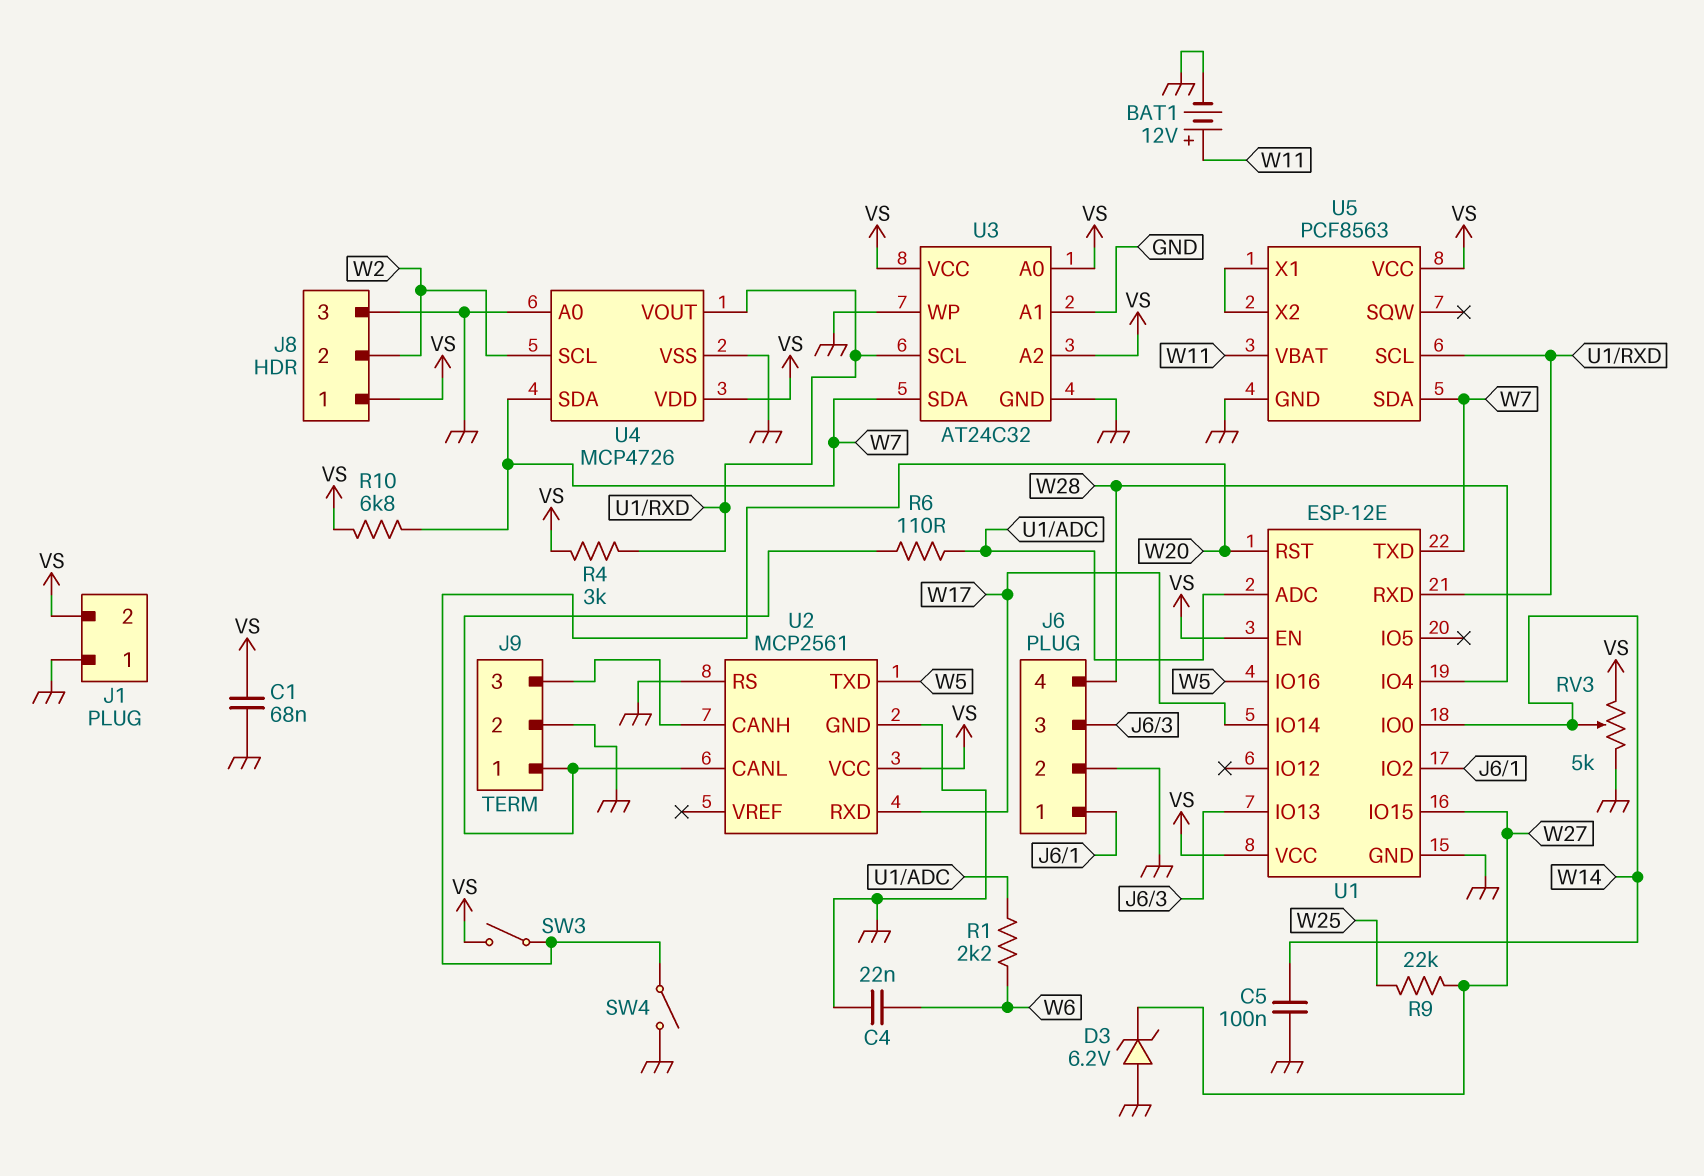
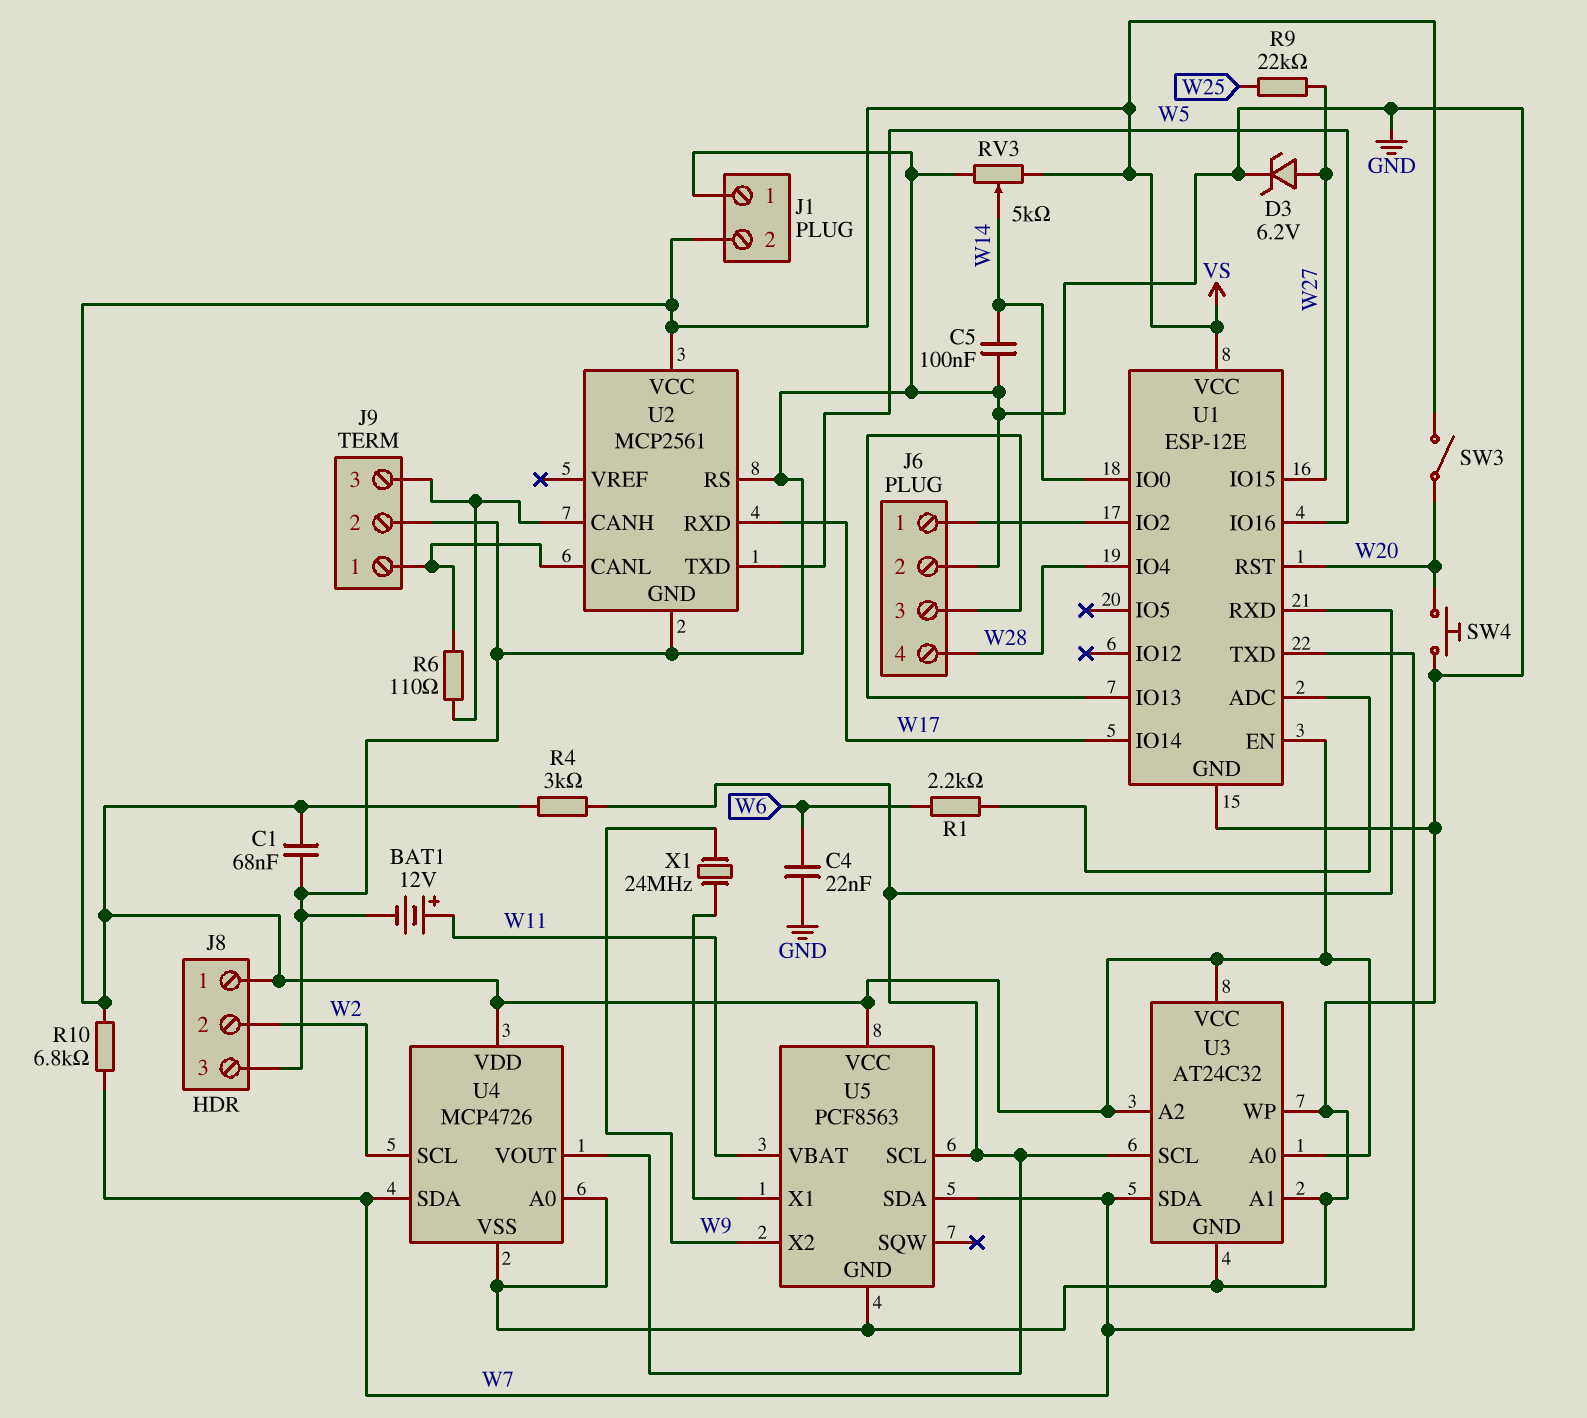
D3: zener 6.2V (A GND, K W27) -> zener 6.2V (A W27, K GND)
R6: 110 (J9/1, U1/ADC) -> 110 (J9/1, J9/3)
SW4: switch (GND, W20) -> button (GND, W20)
U5 pin X2: U5/X1 -> W9
X1: none -> 24MHz (U5/X1, W9)

